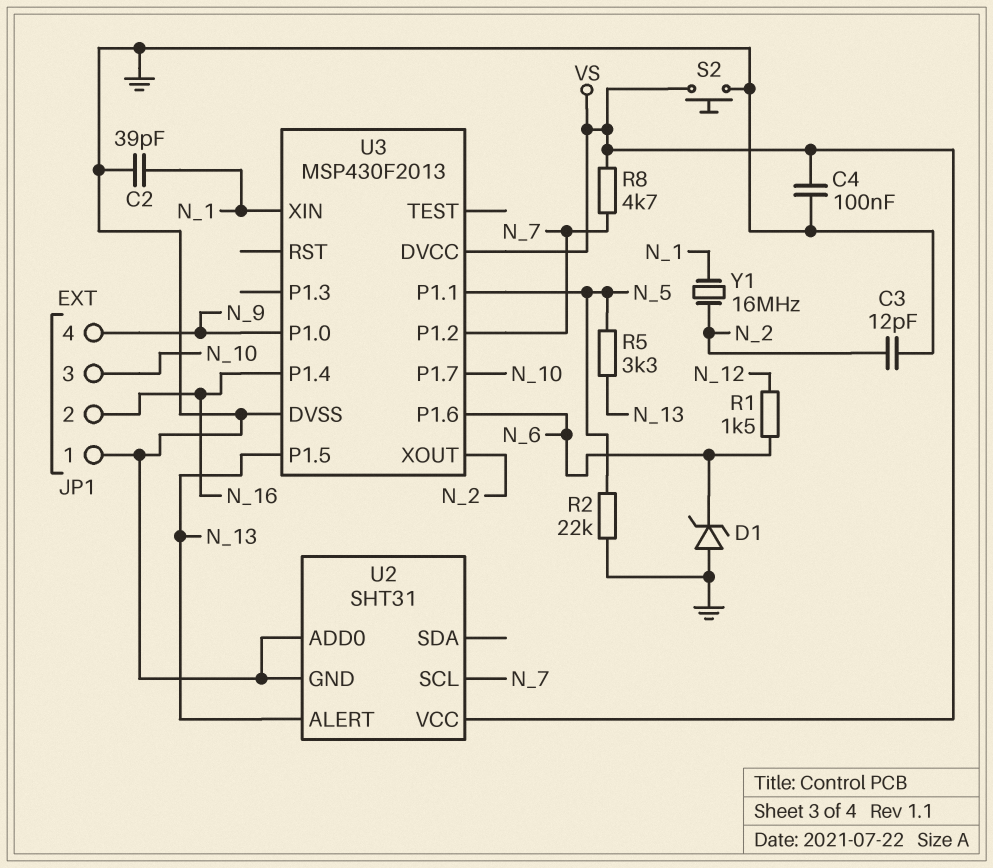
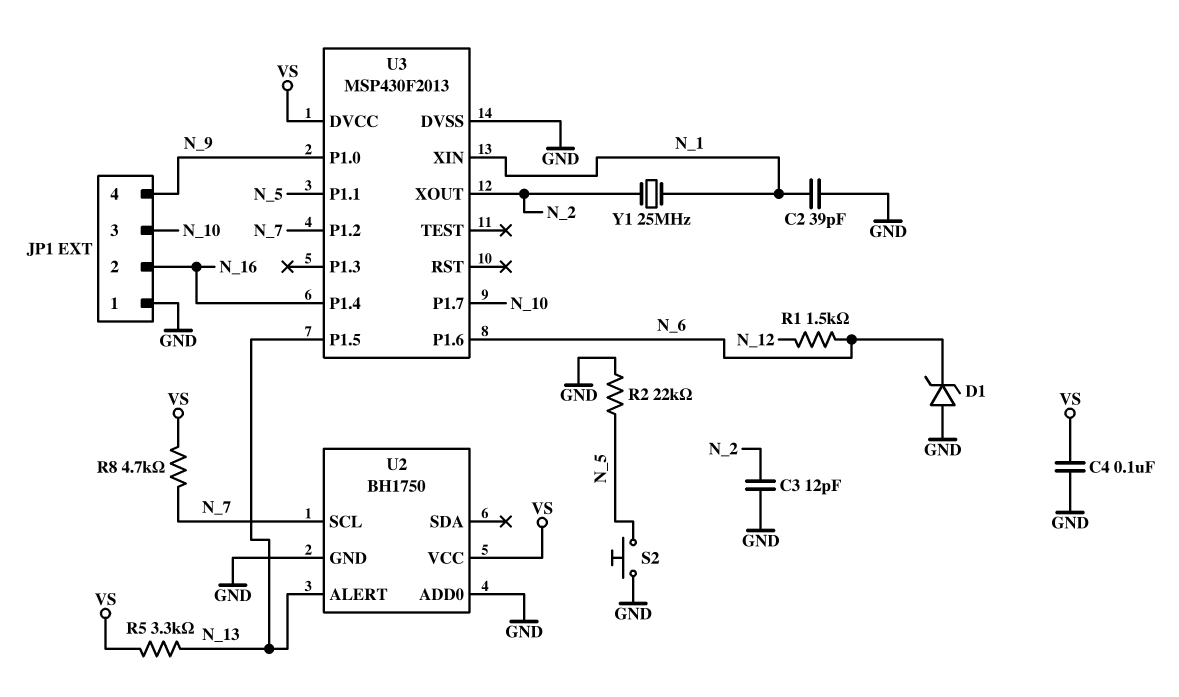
R5: 3.3k (N_5, N_13) -> 3.3k (N_13, VS)
S2: button (GND, VS) -> button (GND, N_5)
U2: SHT31 -> BH1750
Y1: 16MHz (N_1, N_2) -> 25MHz (N_1, N_2)

